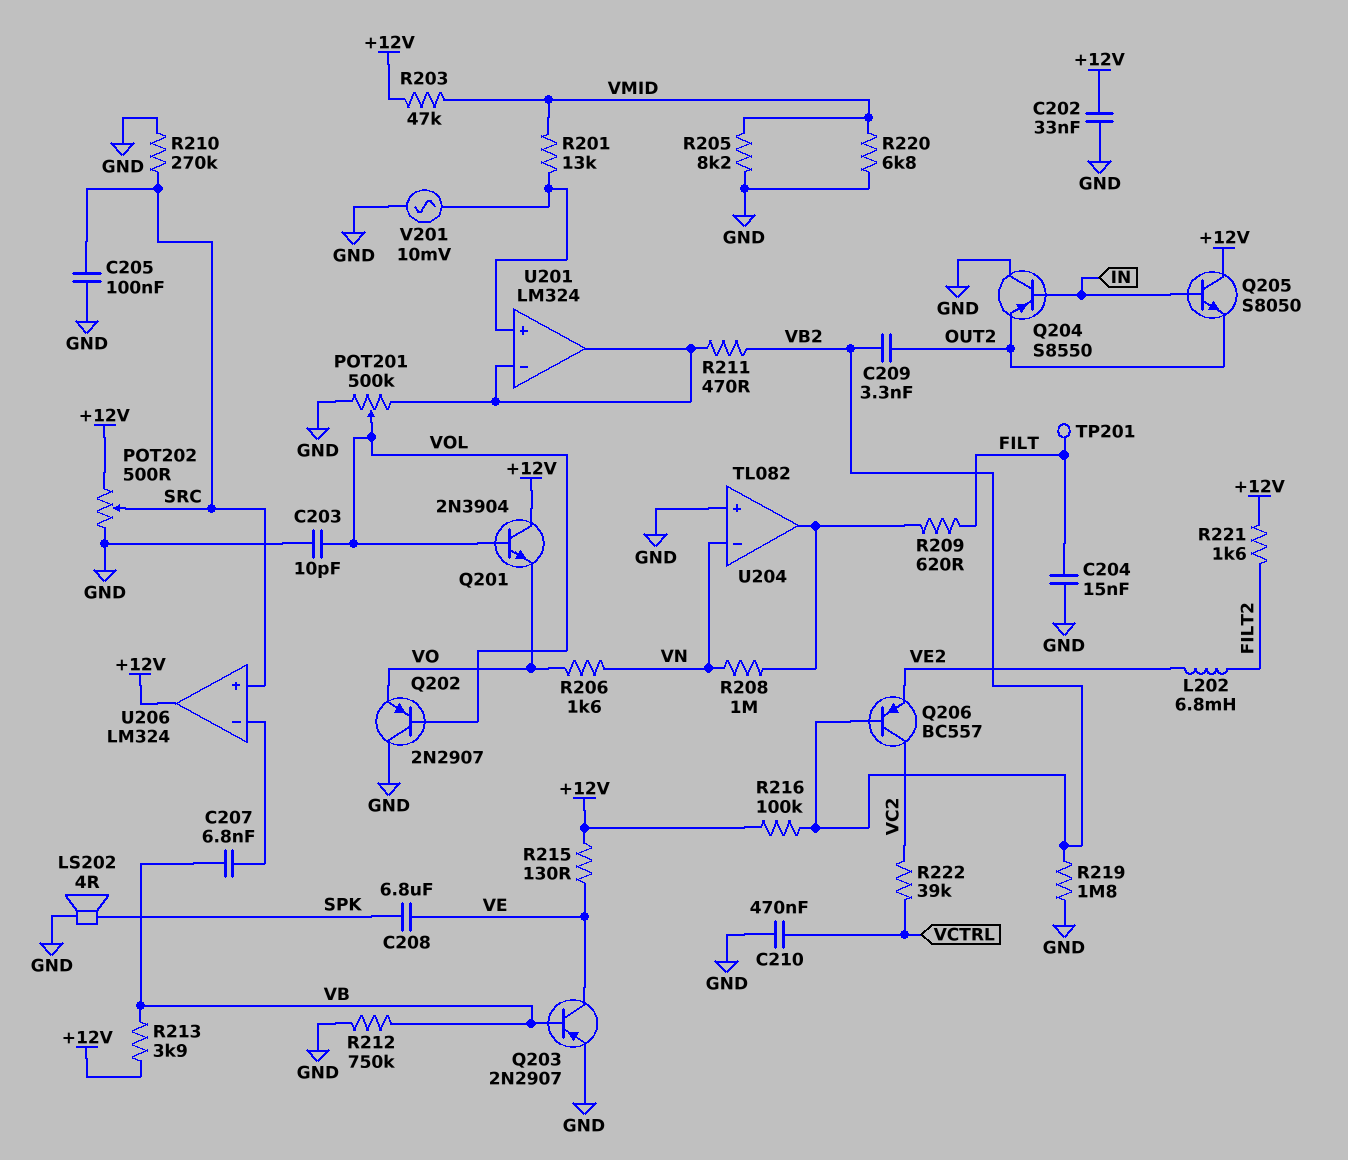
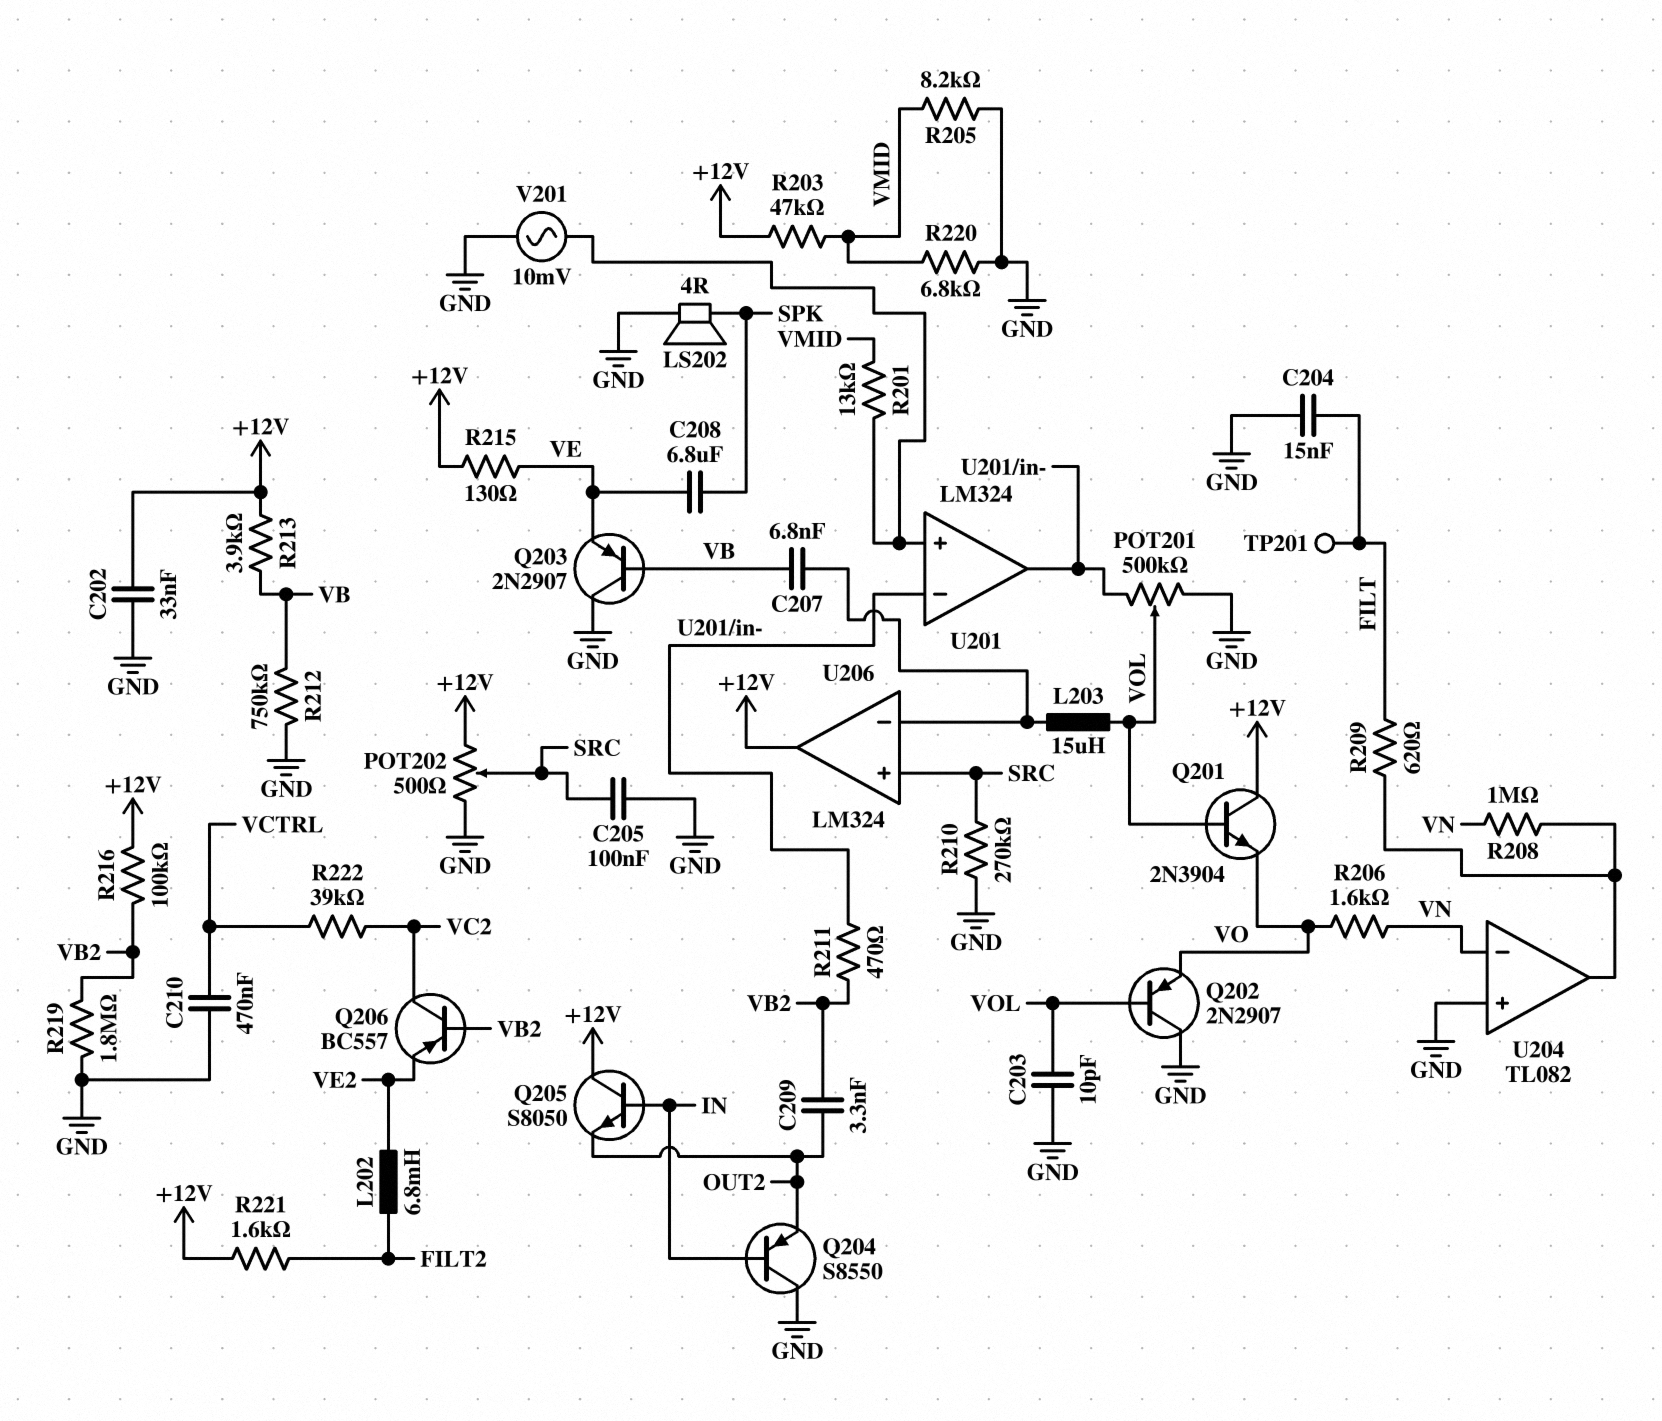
L203: none -> 15uH (U206/in-, VOL)
Q203: PNP 2N2907 (B VB, C VE, E GND) -> PNP 2N2907 (B VB, C GND, E VE)

